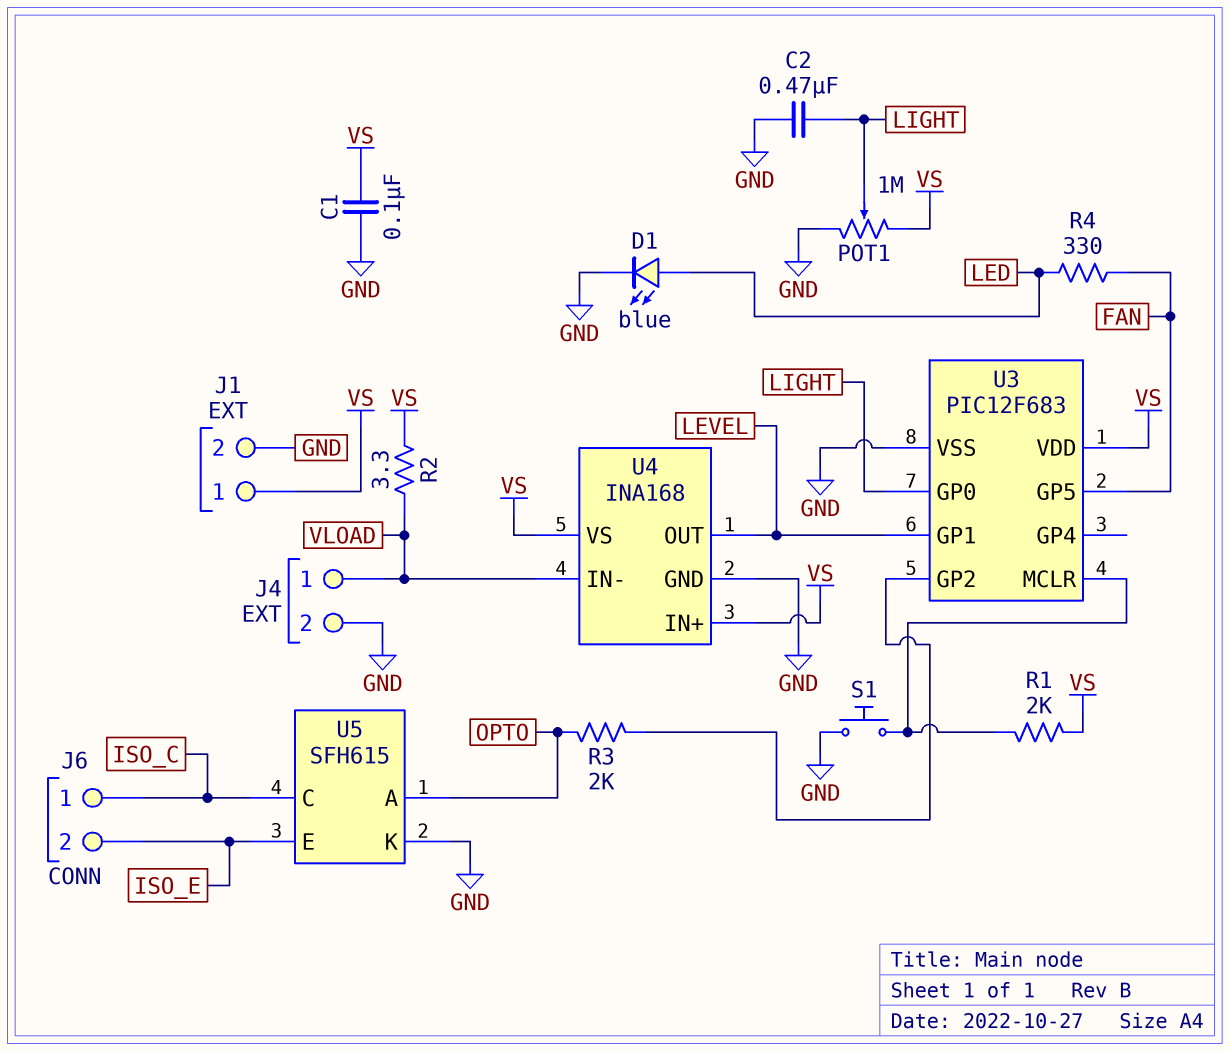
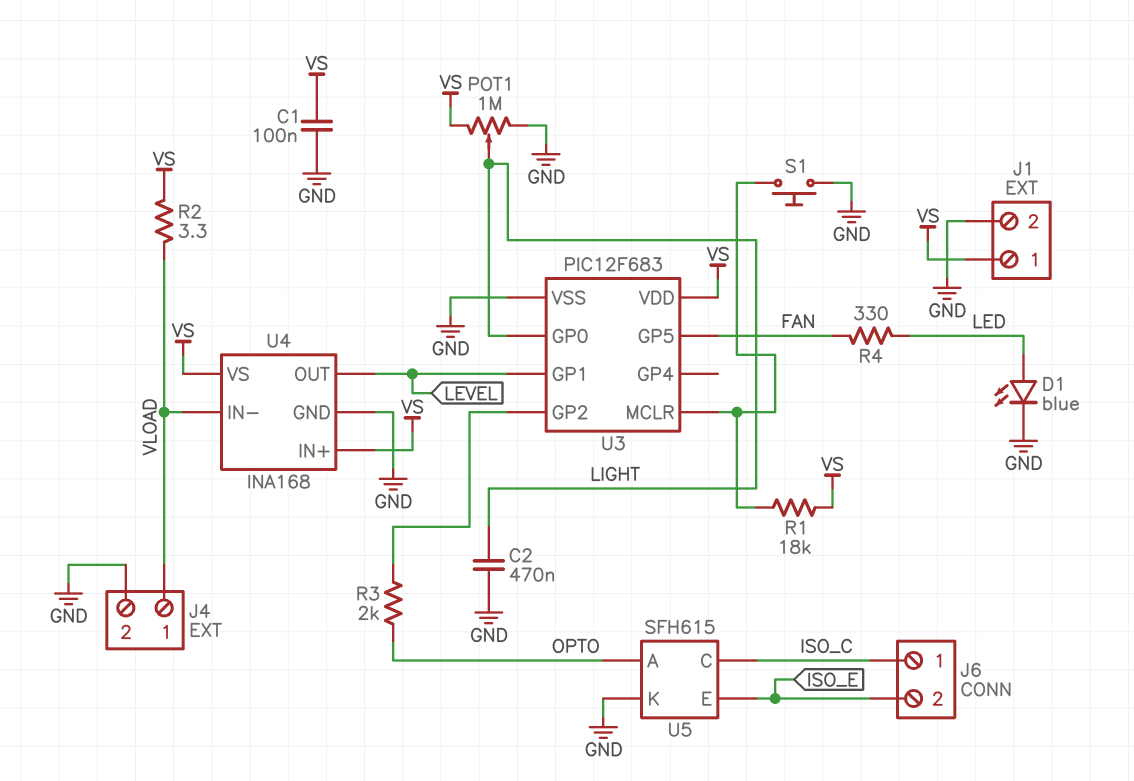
R1: 2k (U3/MCLR, VS) -> 18k (U3/MCLR, VS)

